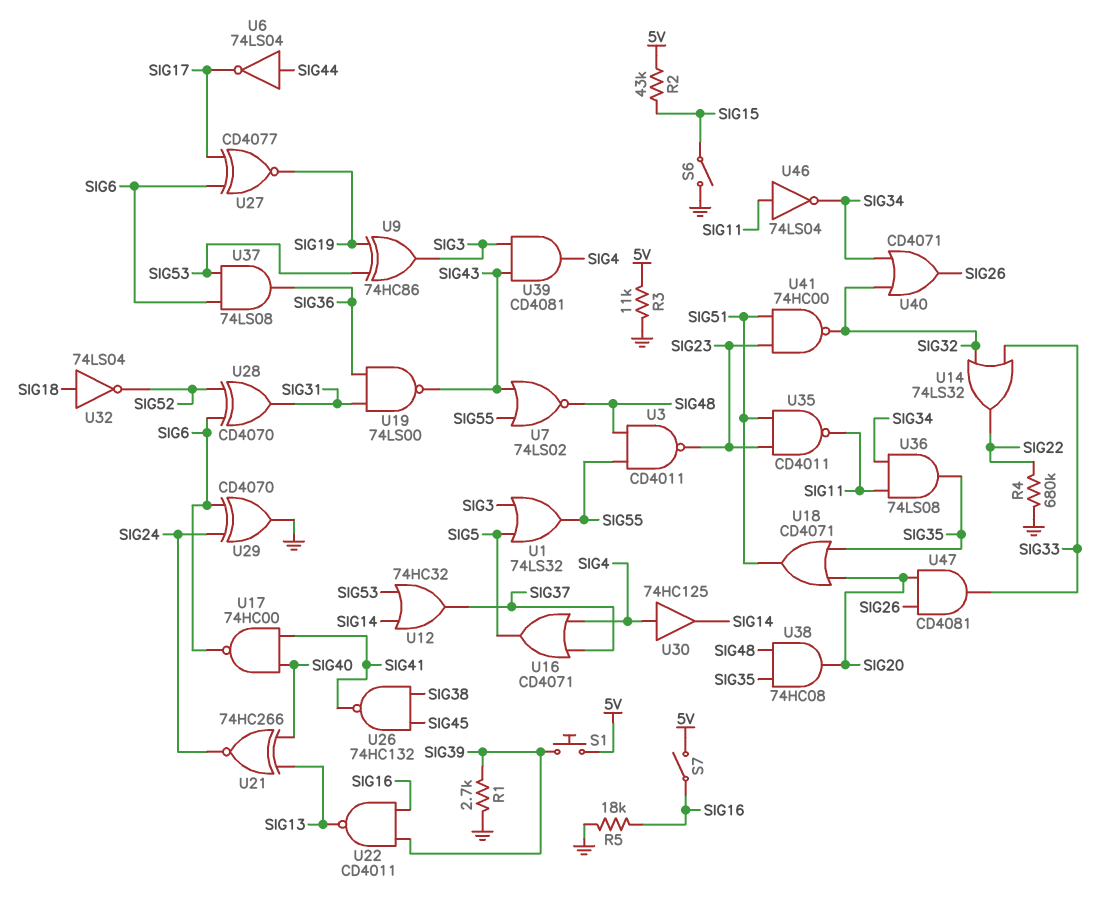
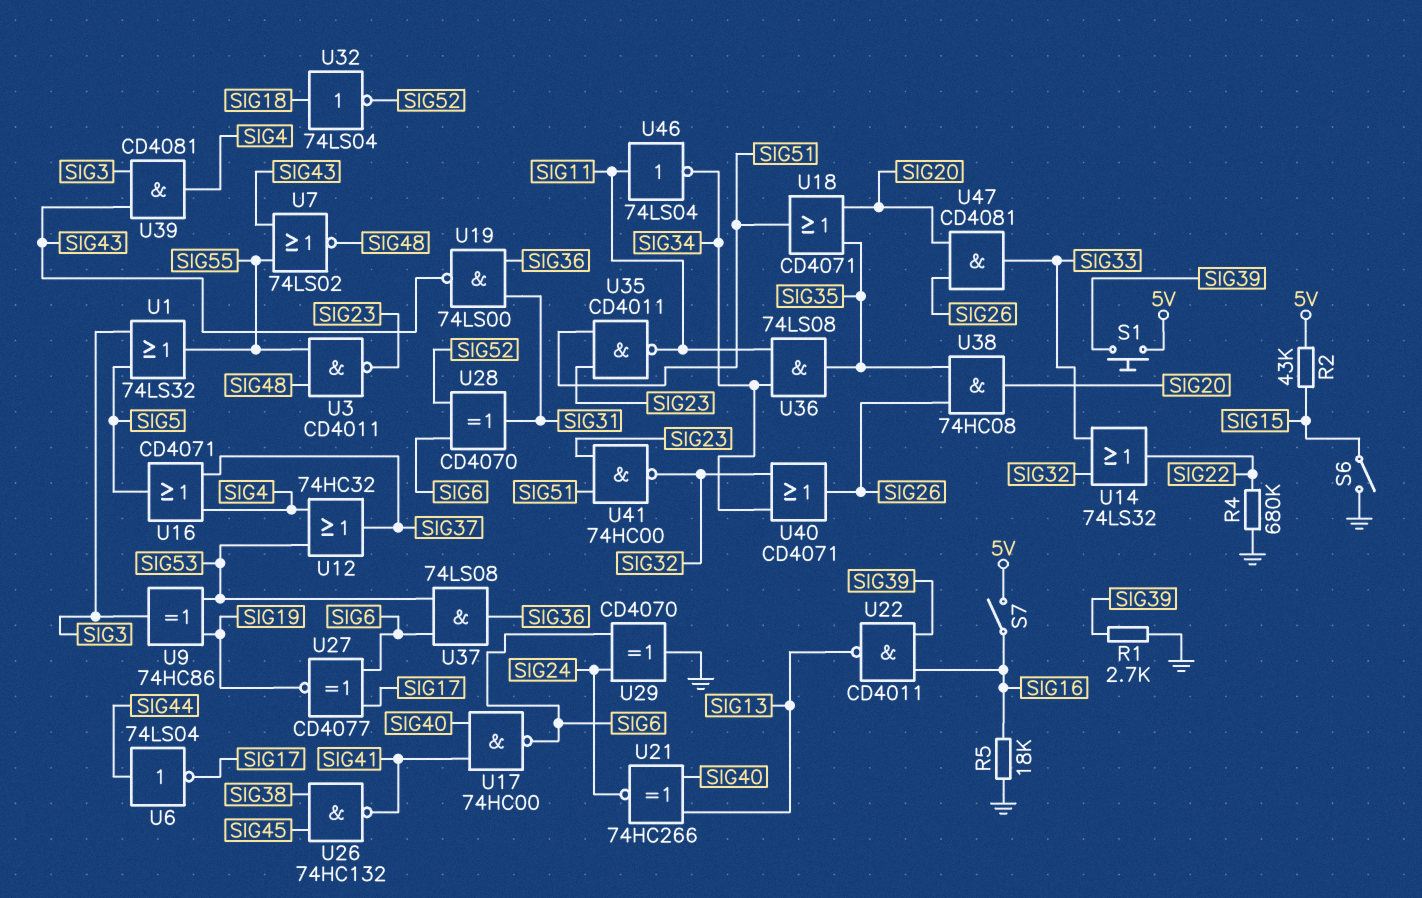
R3: 11k (5V, GND) -> none
U12: OR 74HC32 (in SIG14, in SIG53, out SIG37) -> OR 74HC32 (in SIG4, in SIG53, out SIG37)
U30: buffer 74HC125 (in SIG4, out SIG14) -> none
U38: AND 74HC08 (in SIG35, in SIG48, out SIG20) -> AND 74HC08 (in SIG26, in SIG35, out SIG20)

